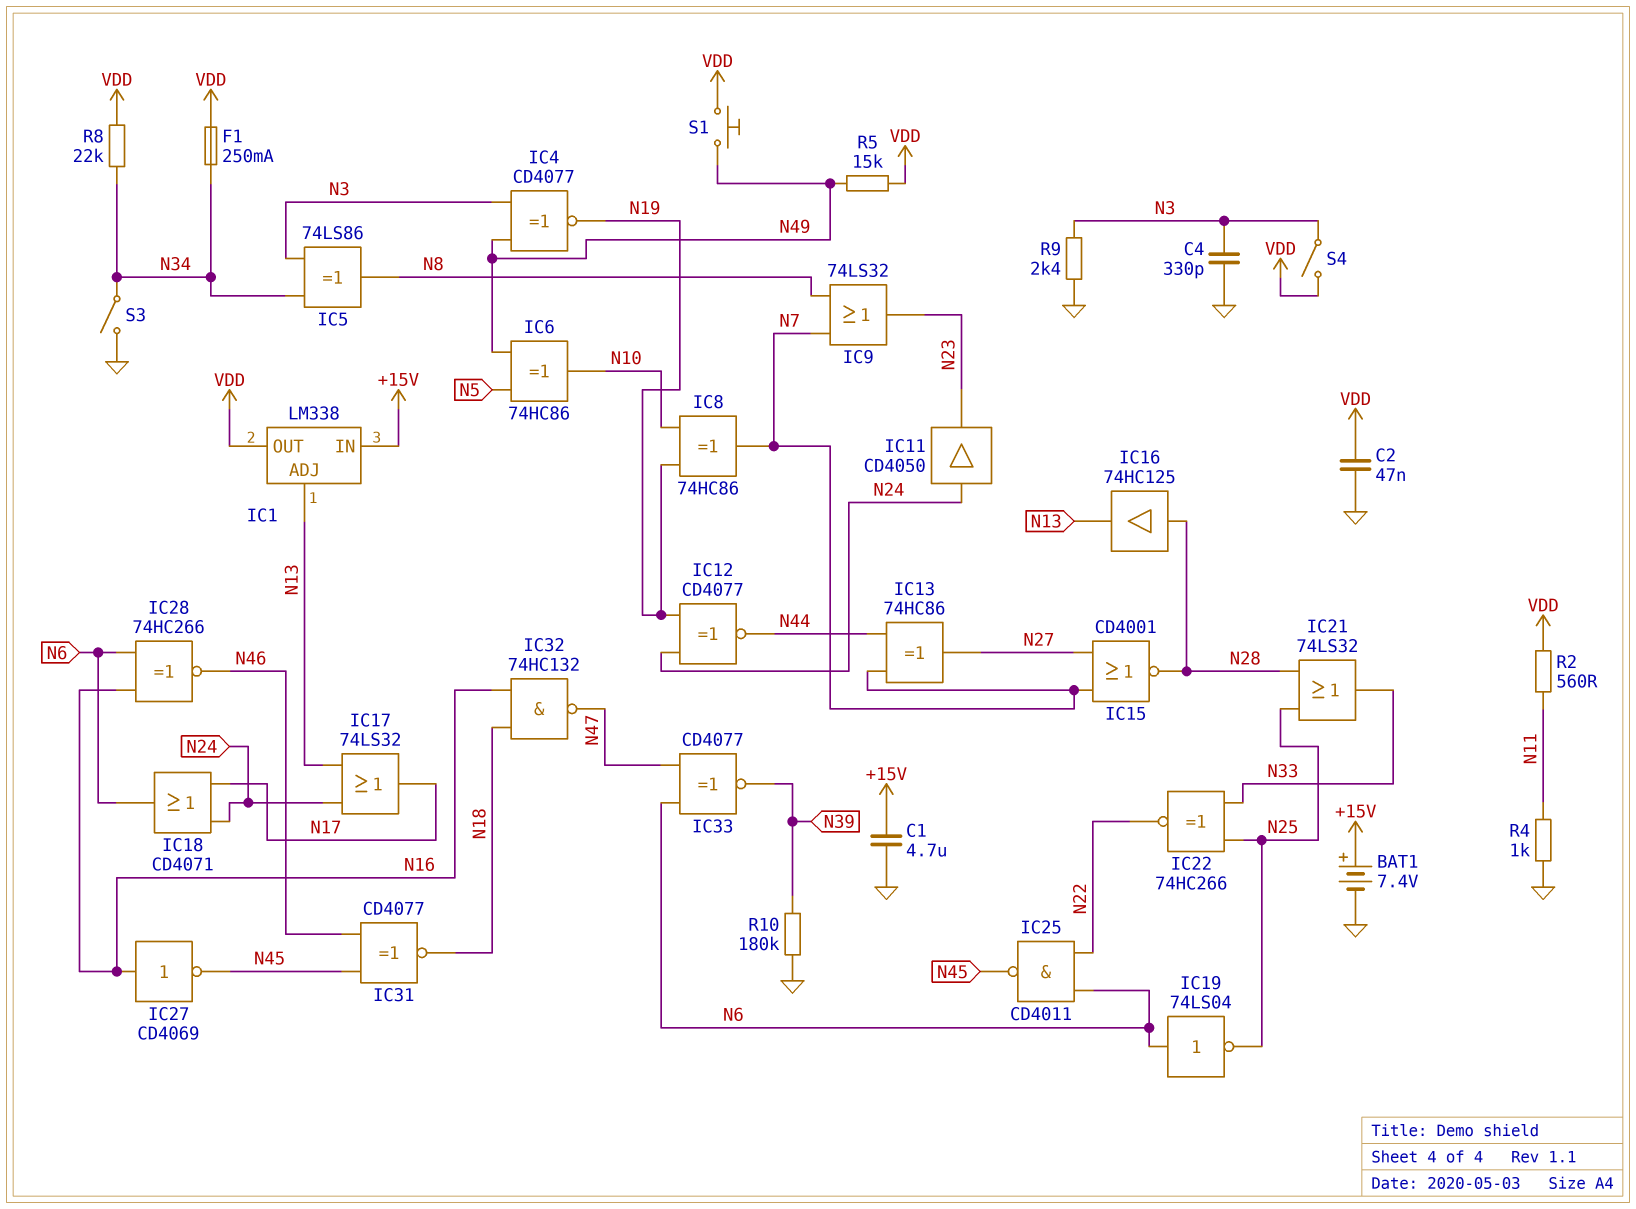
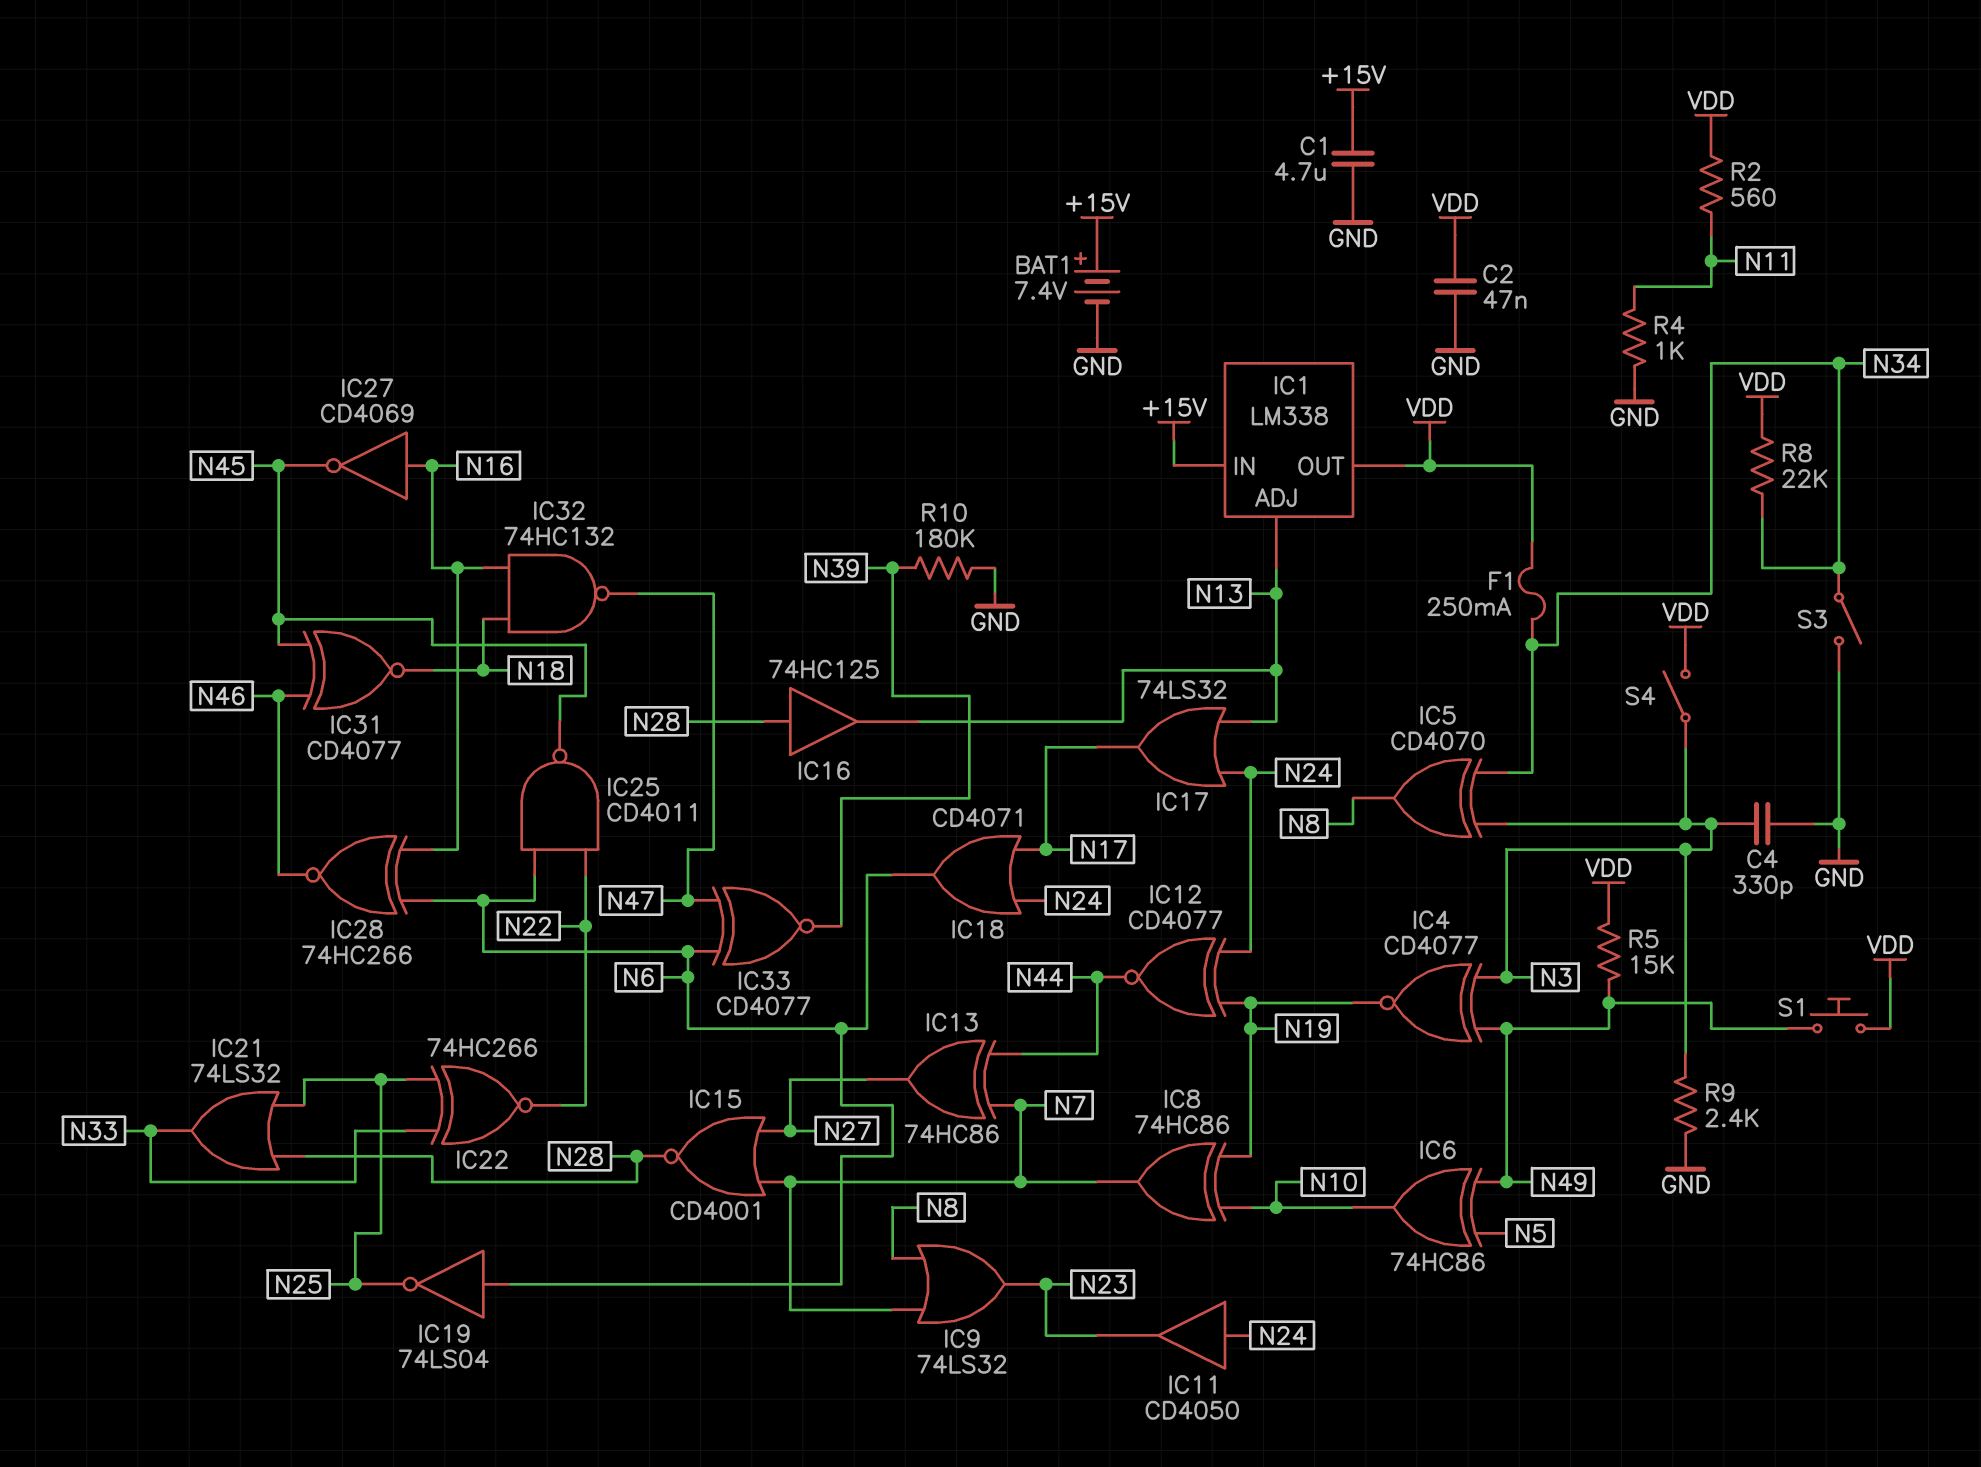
IC5: XOR 74LS86 (in N3, in N34, out N8) -> XOR CD4070 (in N3, in N34, out N8)

